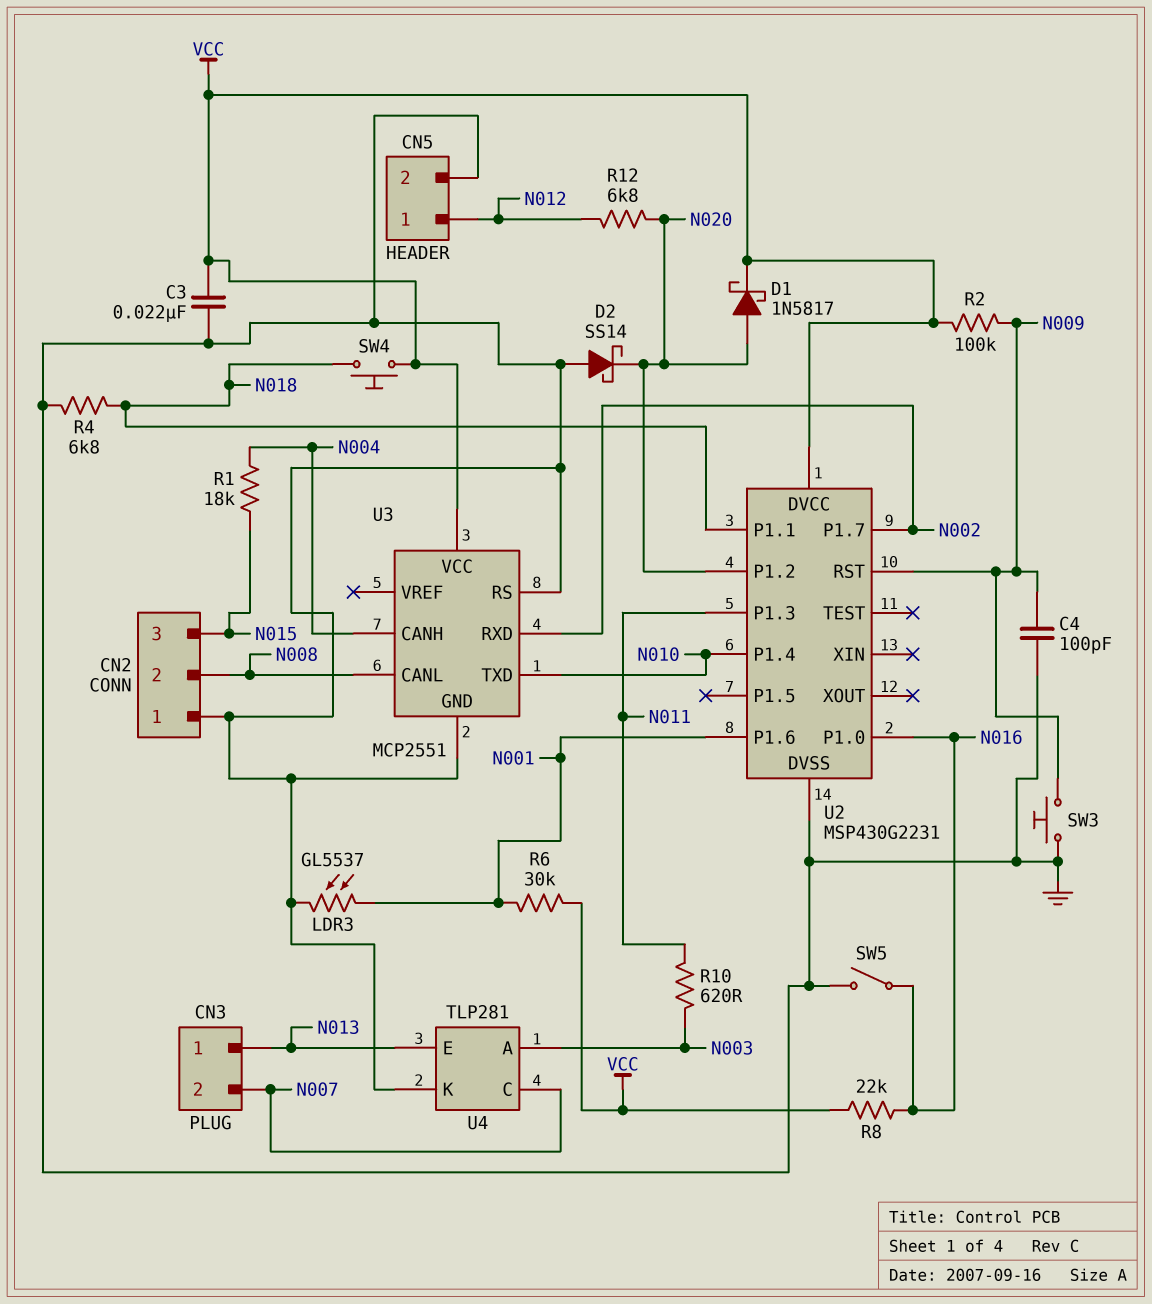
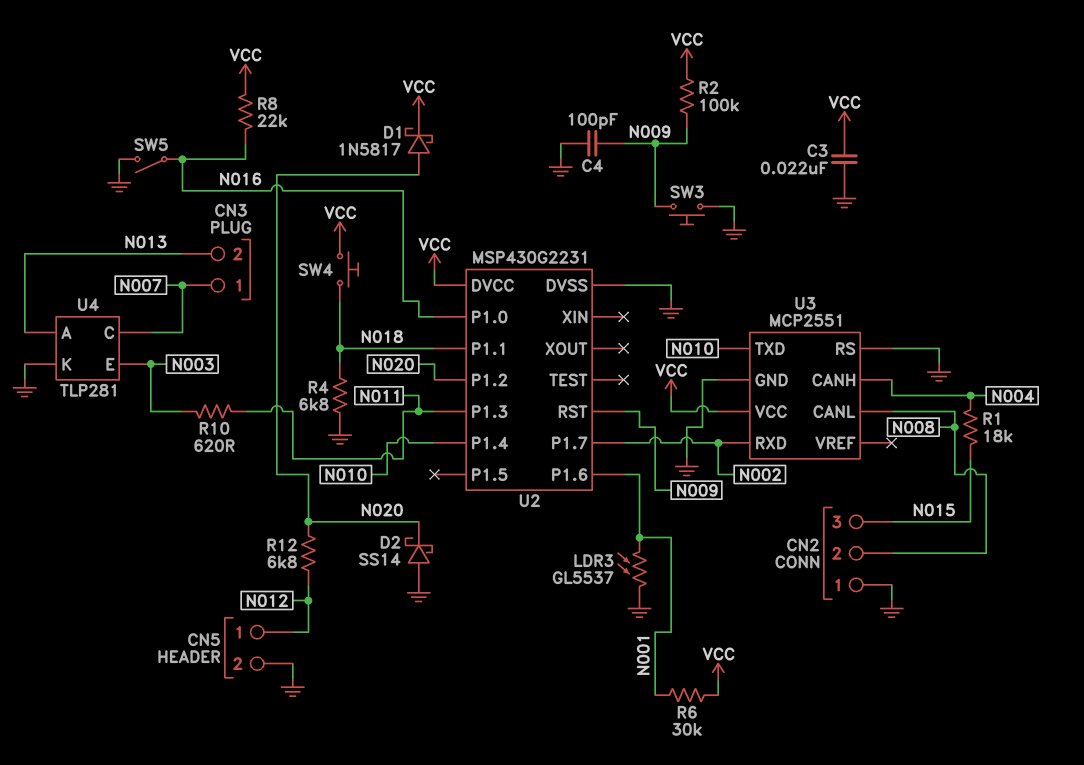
CN3 pin 1: N013 -> N007
CN3 pin 2: N007 -> N013
U4 pin A: N003 -> N013
U4 pin E: N013 -> N003

